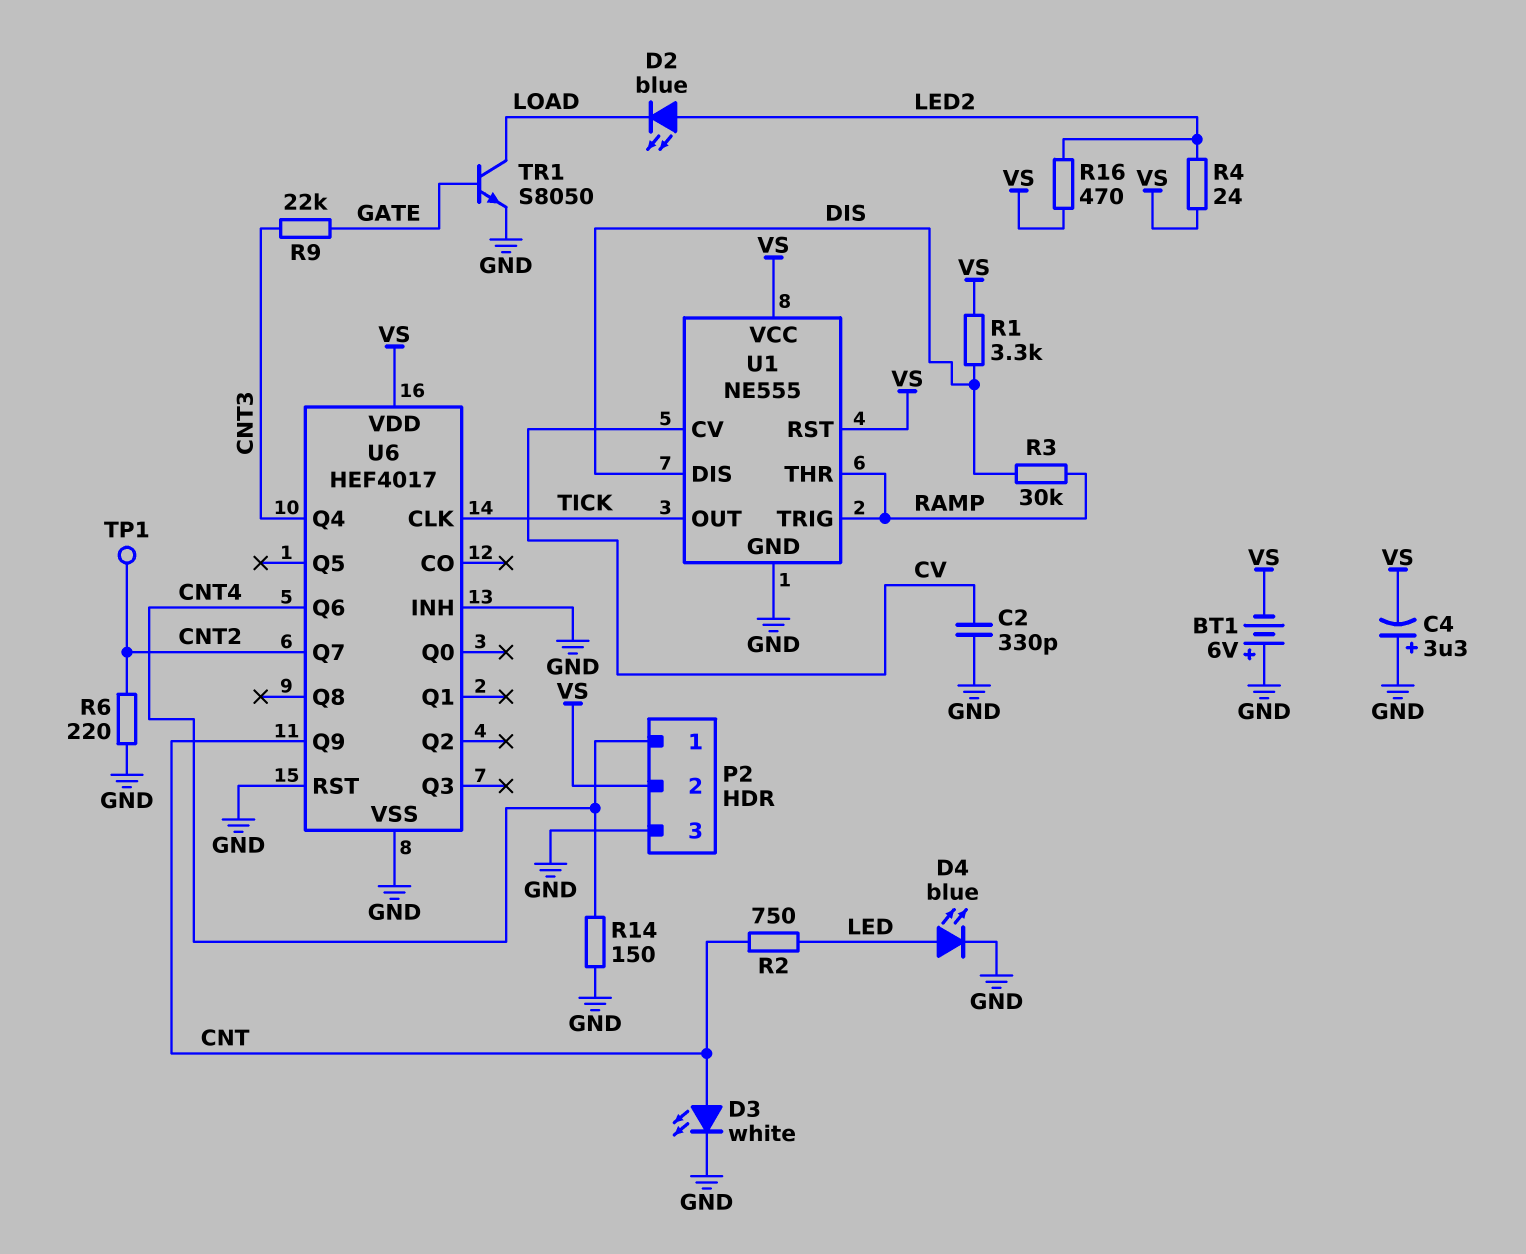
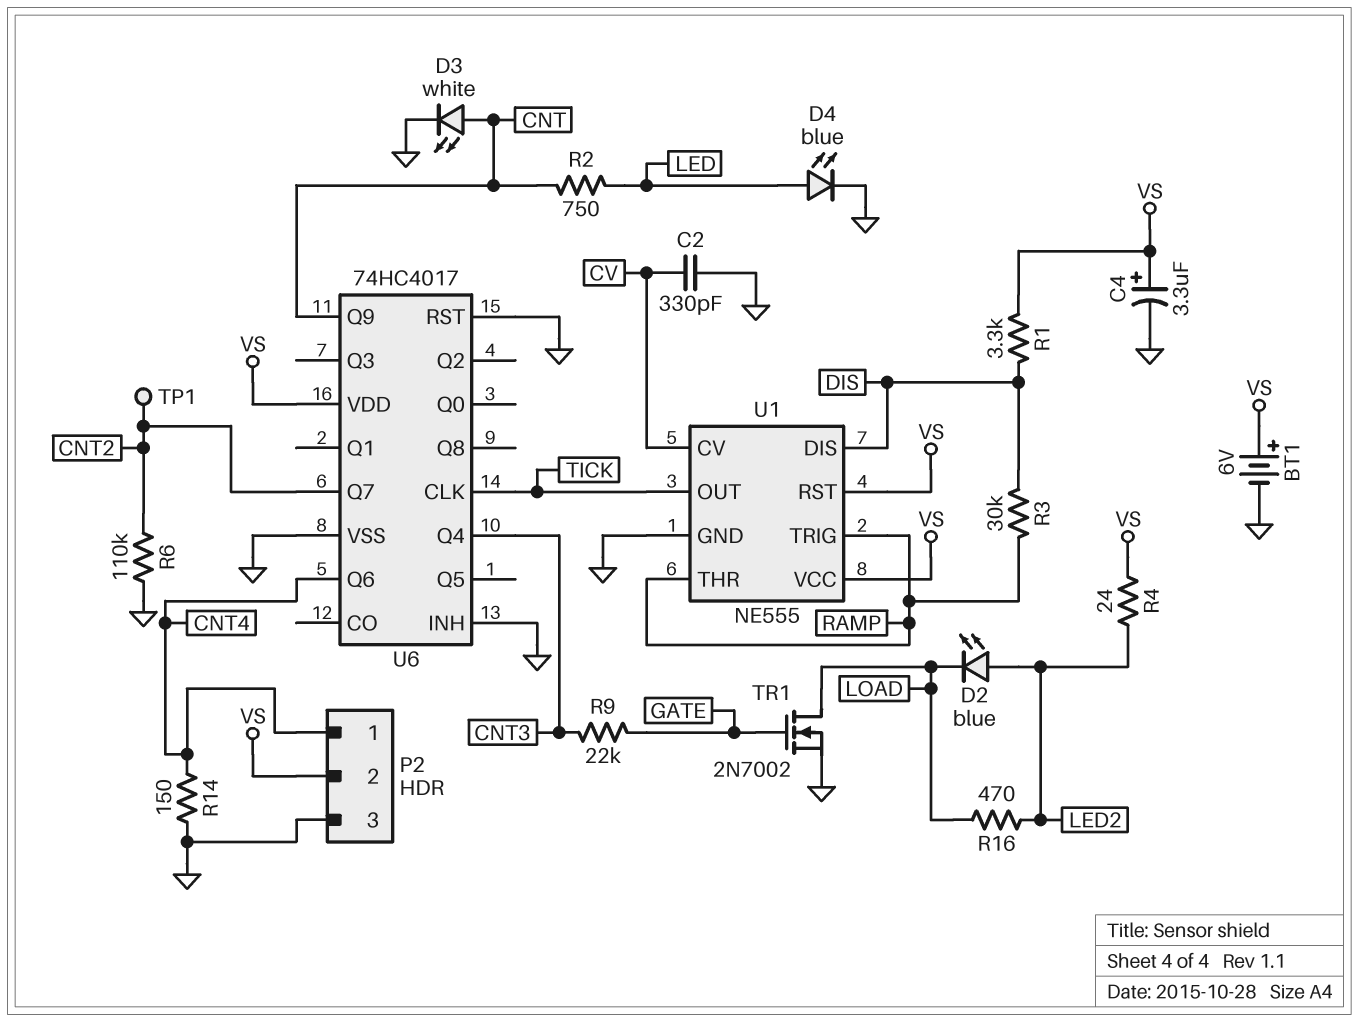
BT1: 6V (plus GND, minus VS) -> 6V (plus VS, minus GND)
C4: 3.3uF (plus GND, minus VS) -> 3.3uF (plus VS, minus GND)
R6: 220 (CNT2, GND) -> 110k (CNT2, GND)
R16: 470 (LED2, VS) -> 470 (LED2, LOAD)
TR1: NPN S8050 (B GATE, C LOAD, E GND) -> NMOS 2N7002 (G GATE, D LOAD, S GND)
U6: HEF4017 -> 74HC4017

